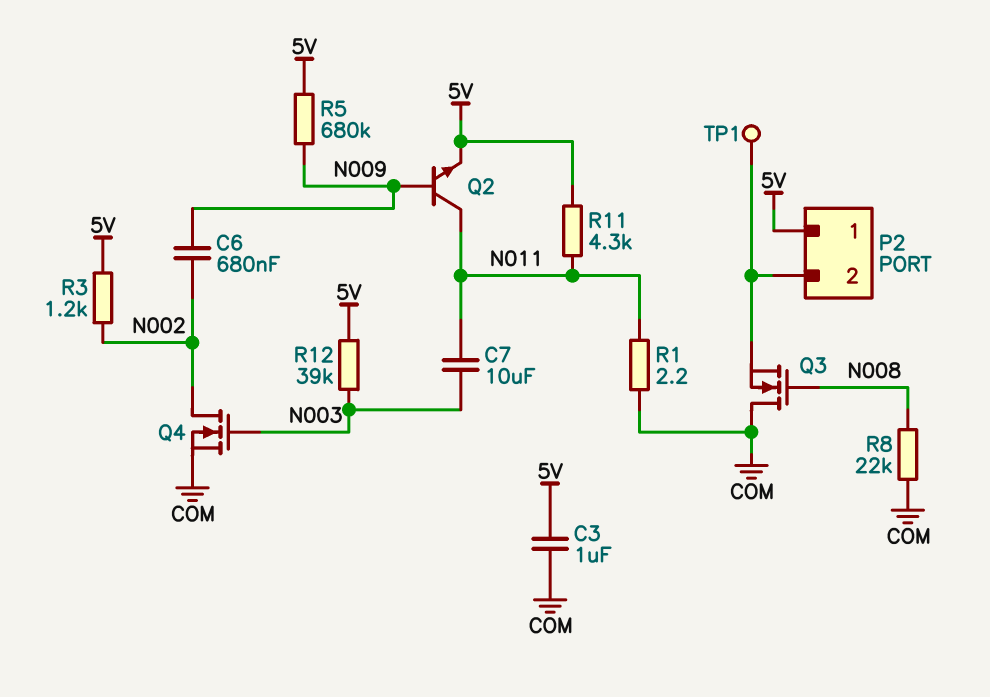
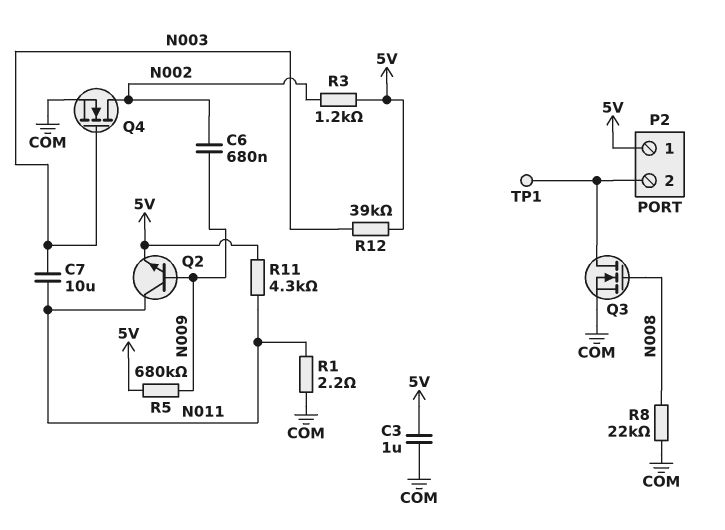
Q3: NMOS (G N008, D COM, S P2/2) -> NMOS (G N008, D P2/2, S COM)

